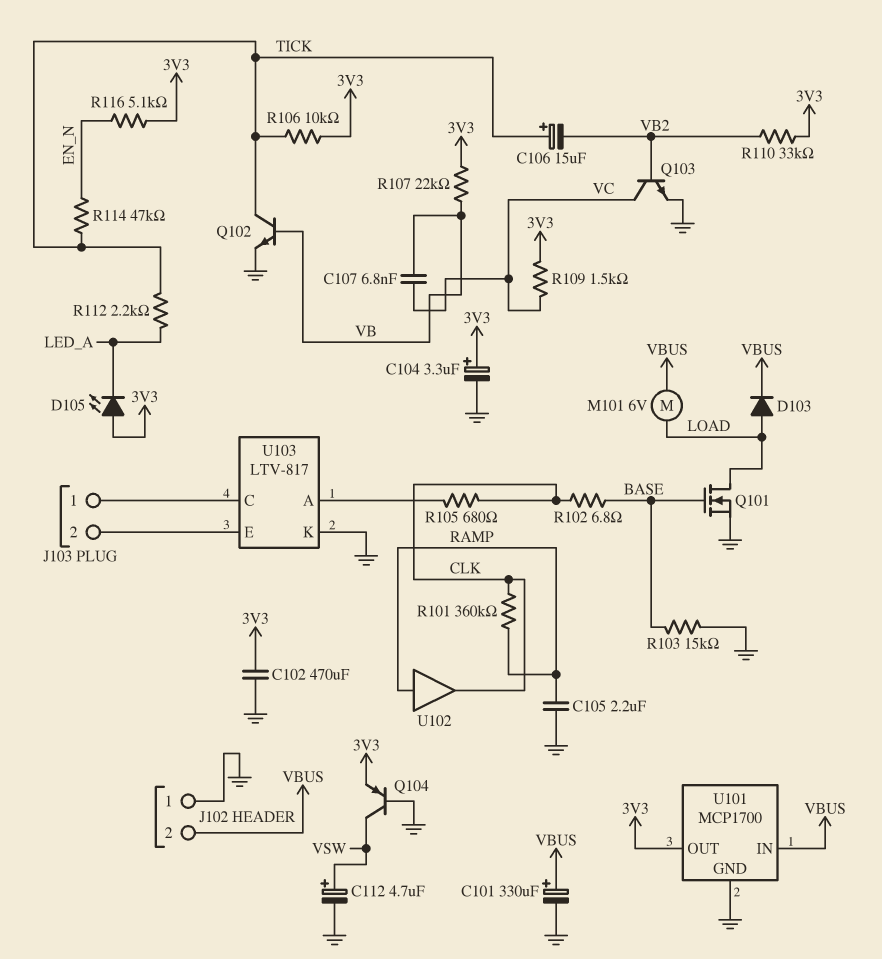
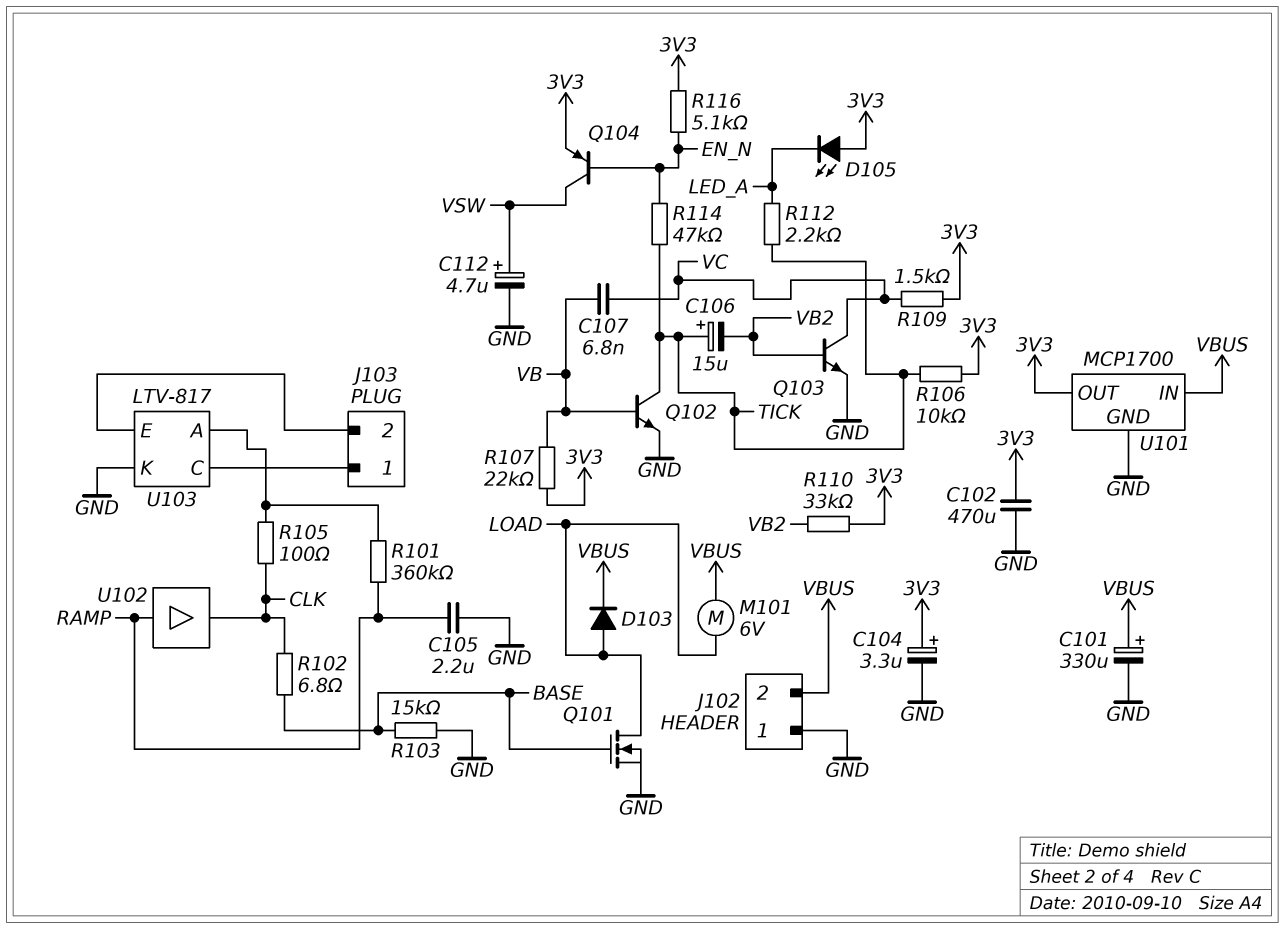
Q104: PNP (B GND, C VSW, E 3V3) -> PNP (B EN_N, C VSW, E 3V3)
R101: 360k (CLK, RAMP) -> 360k (RAMP, U103/A)
R105: 680 (CLK, U103/A) -> 100 (CLK, U103/A)

